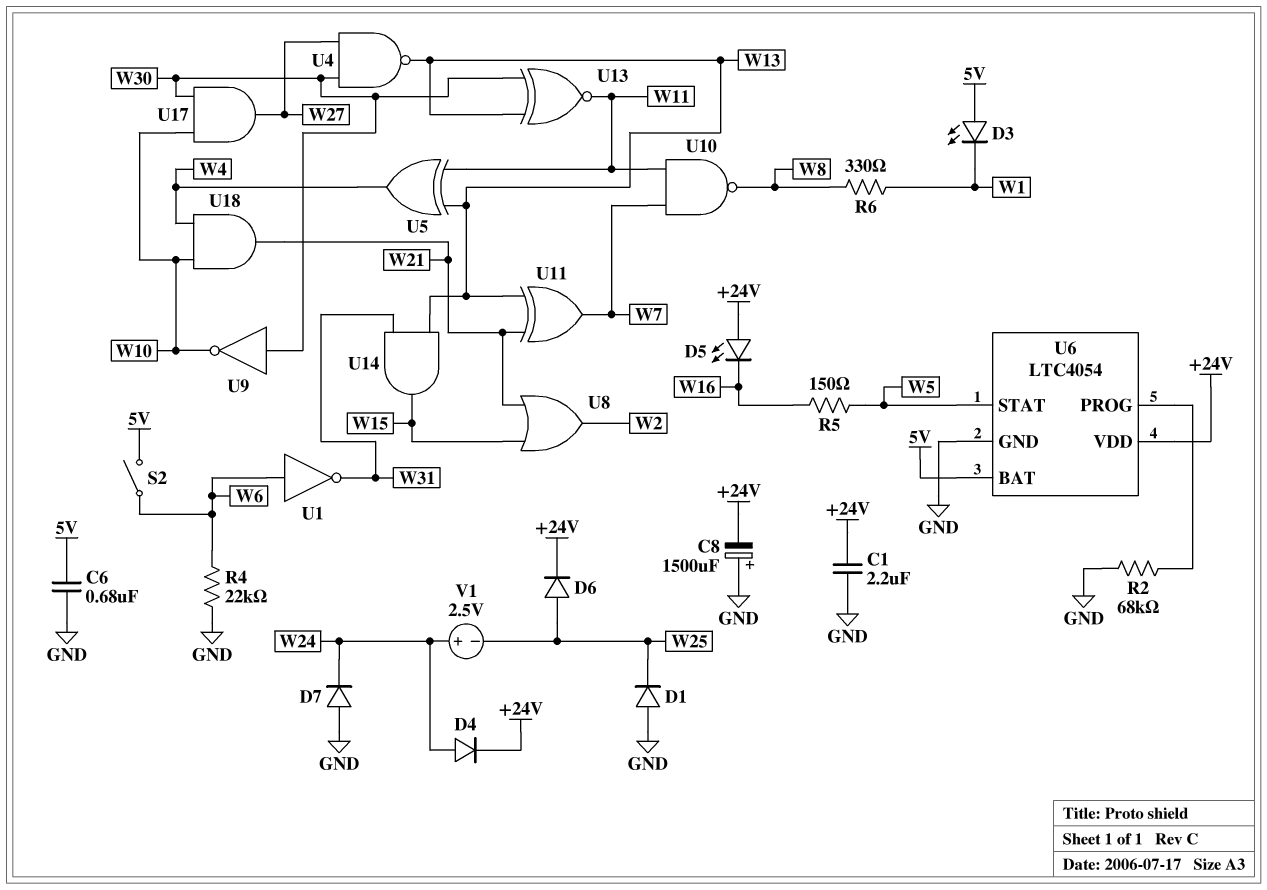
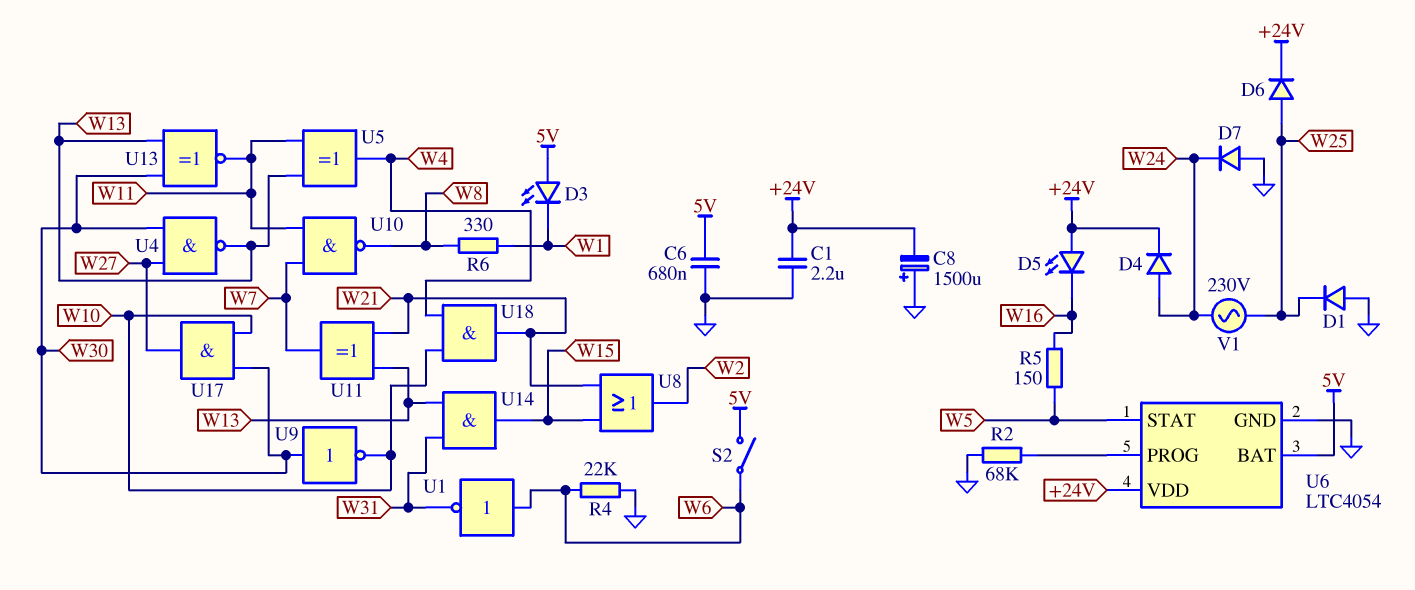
V1: 2.5V (plus W24, minus W25) -> AC 230V (W24, W25)

